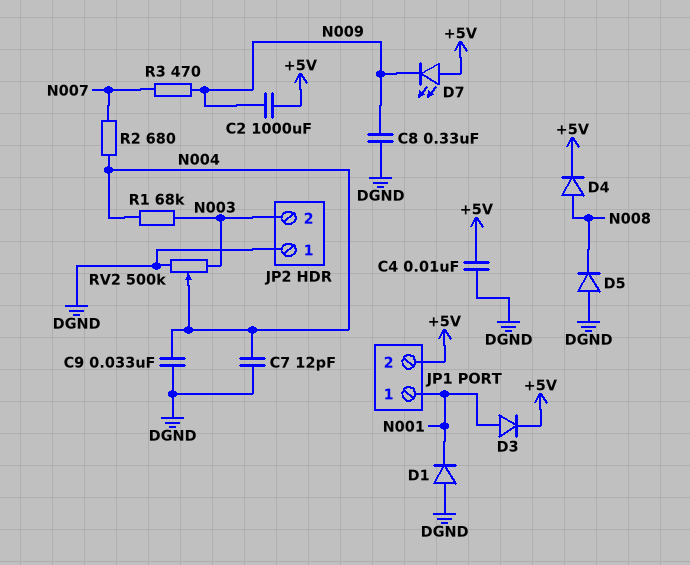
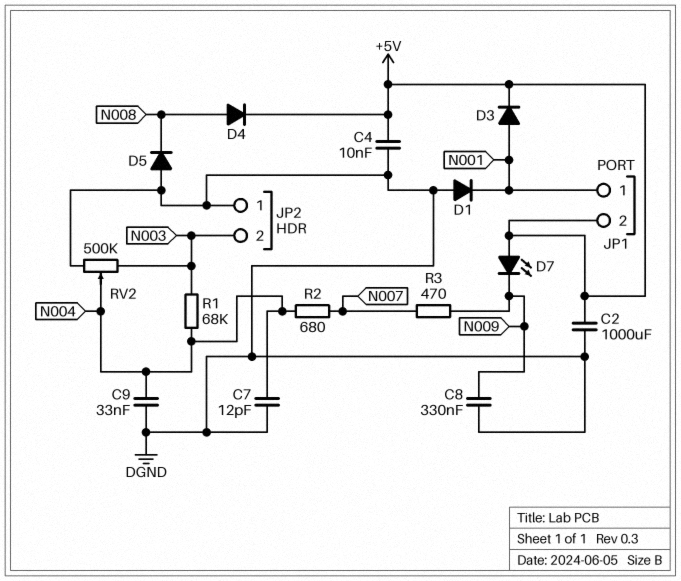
C2: 1000uF (+5V, N009) -> 1000uF (+5V, DGND)

